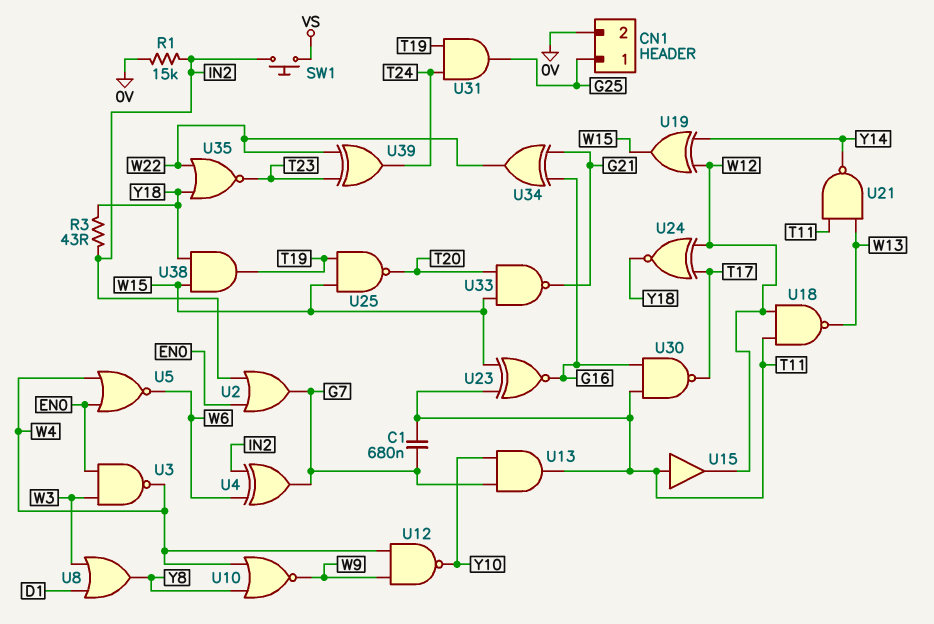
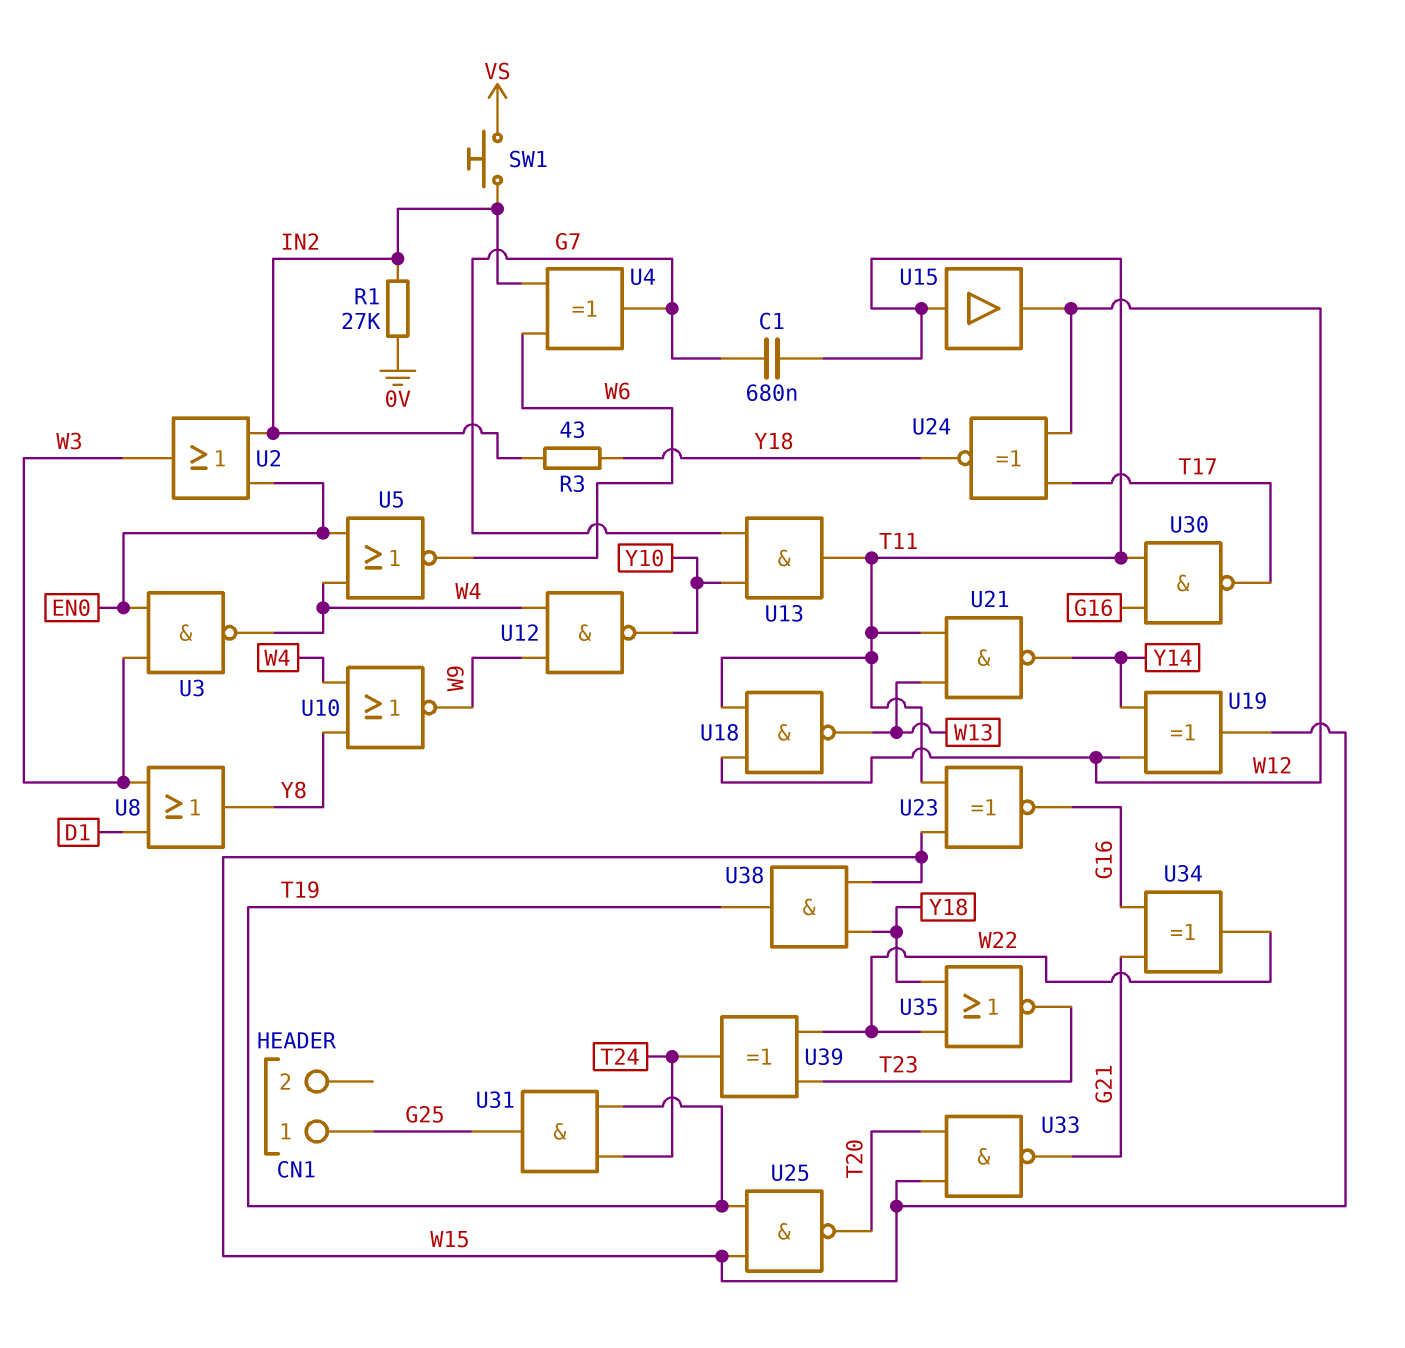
CN1 pin 2: 0V -> none
R1: 15k (0V, IN2) -> 27k (0V, IN2)
U2: OR (in EN0, in IN2, out G7) -> OR (in EN0, in IN2, out W3)

